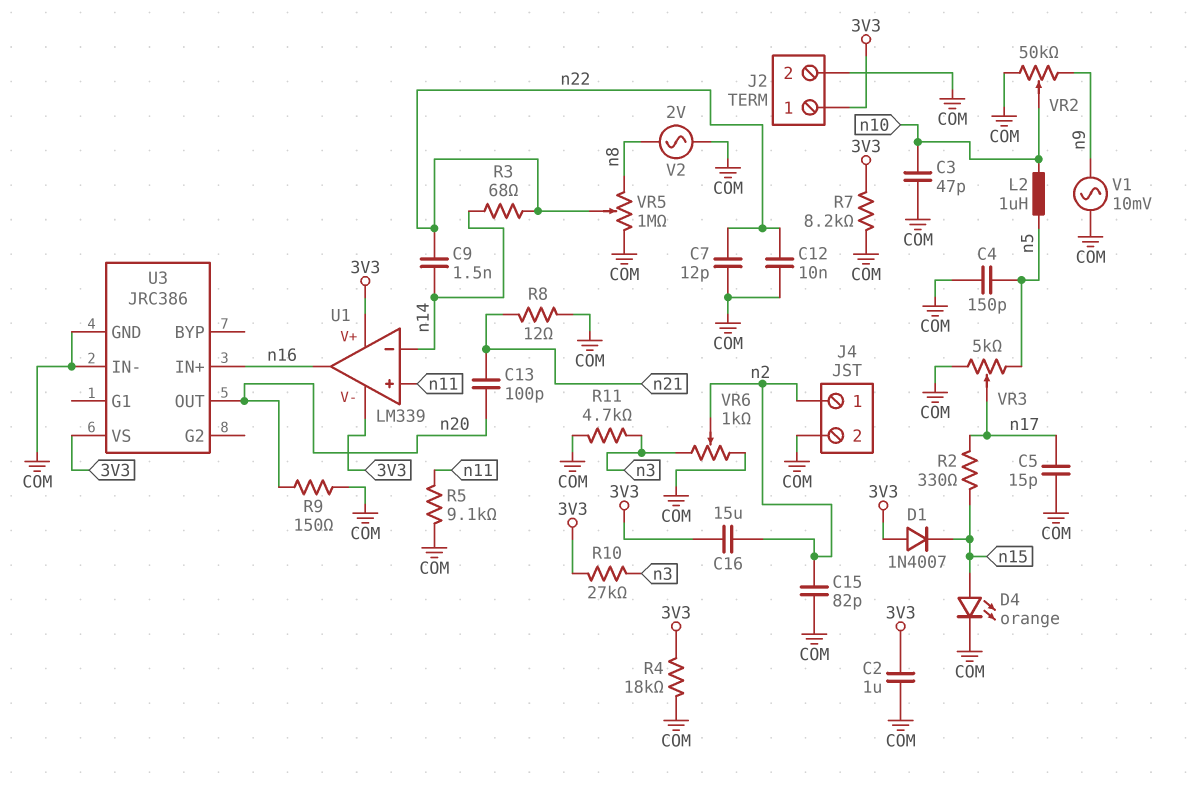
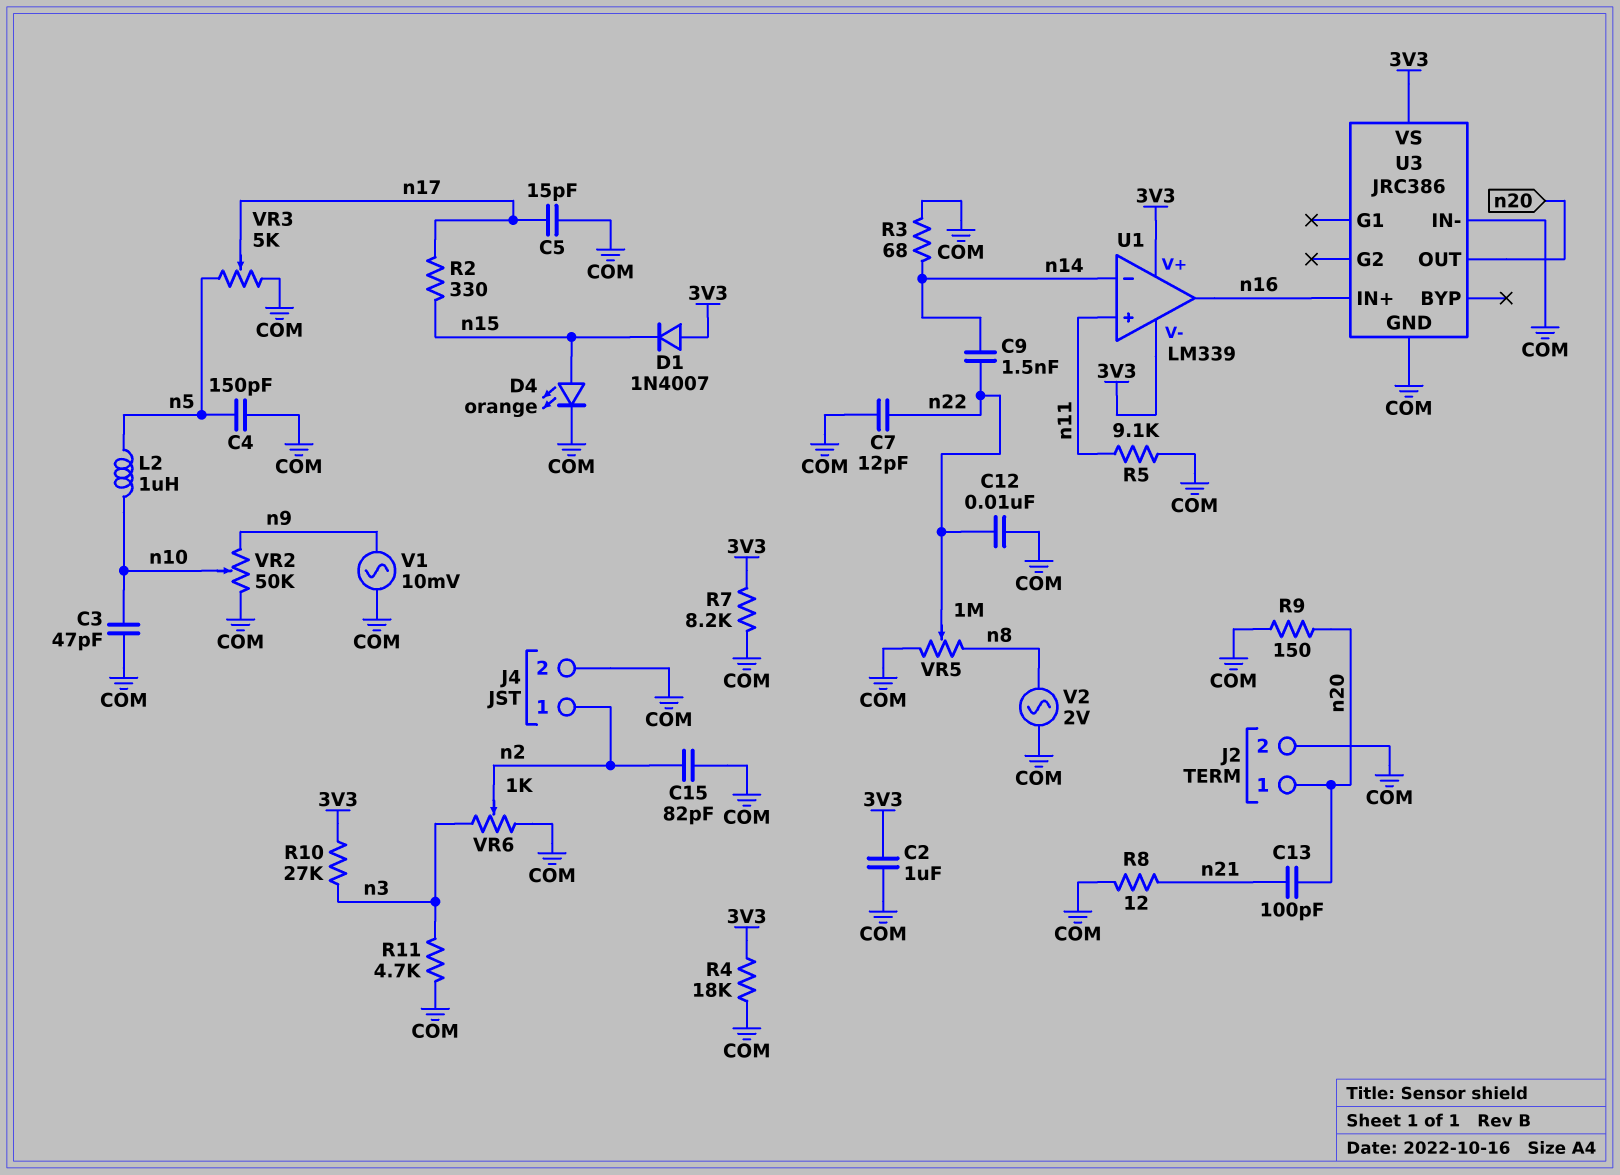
C16: 15uF (3V3, n2) -> none
J2 pin 1: 3V3 -> n20
R3: 68 (n14, n22) -> 68 (COM, n14)

